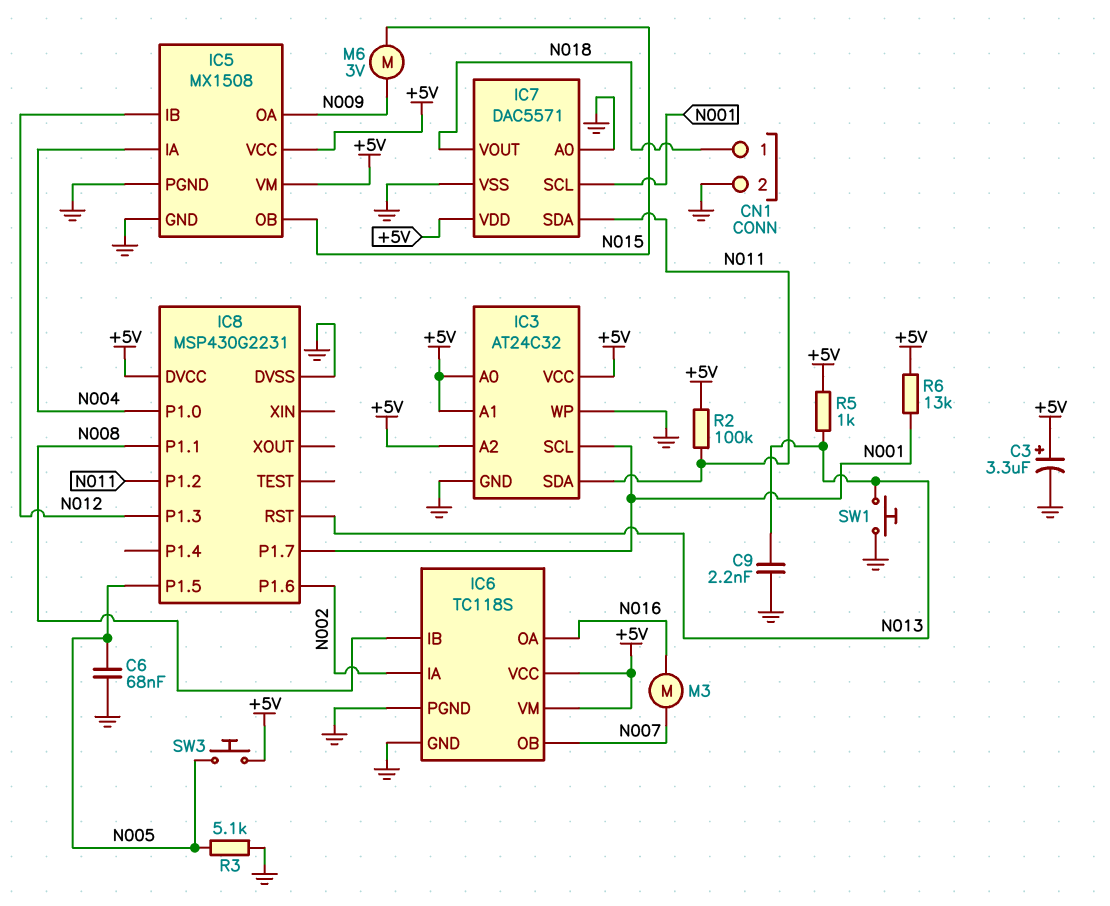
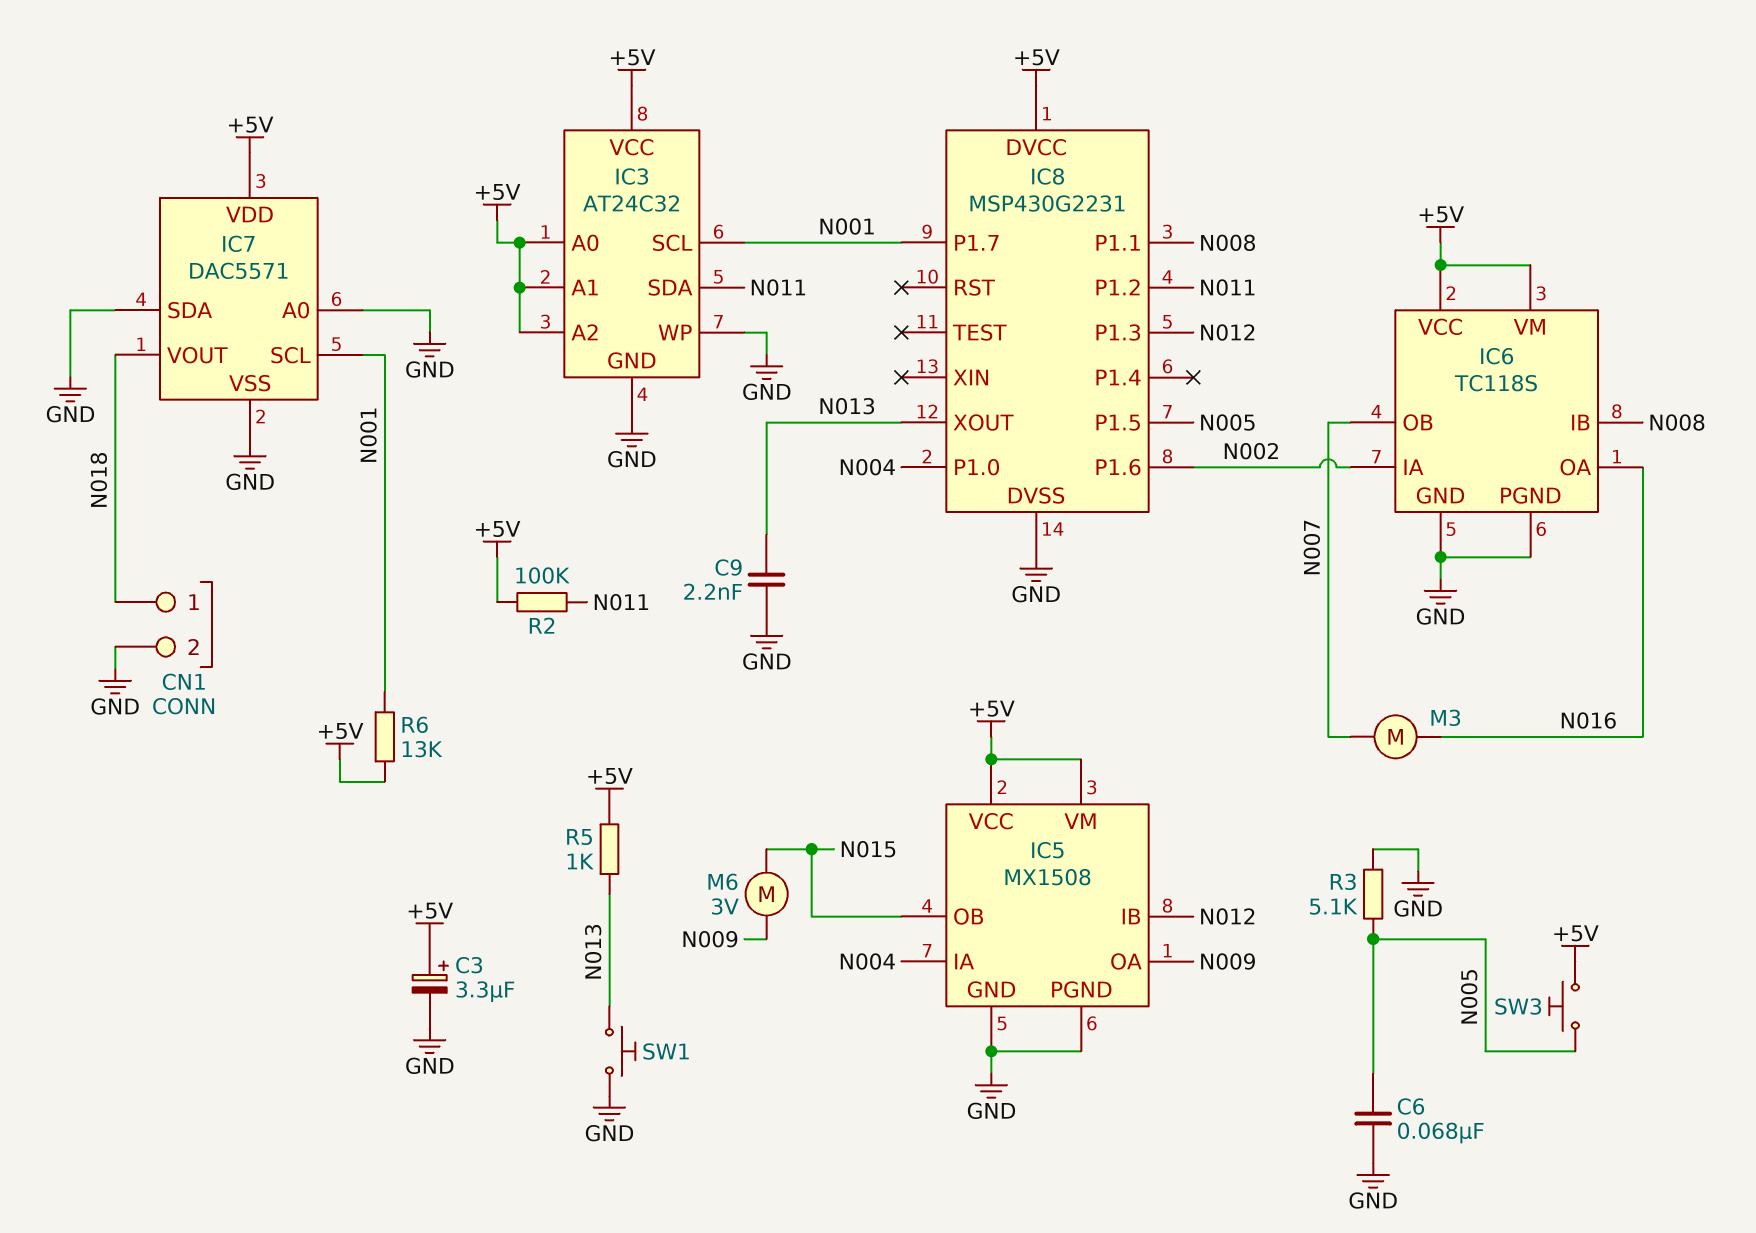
IC7 pin SDA: N011 -> GND
IC8 pin RST: N013 -> none
IC8 pin XOUT: none -> N013

